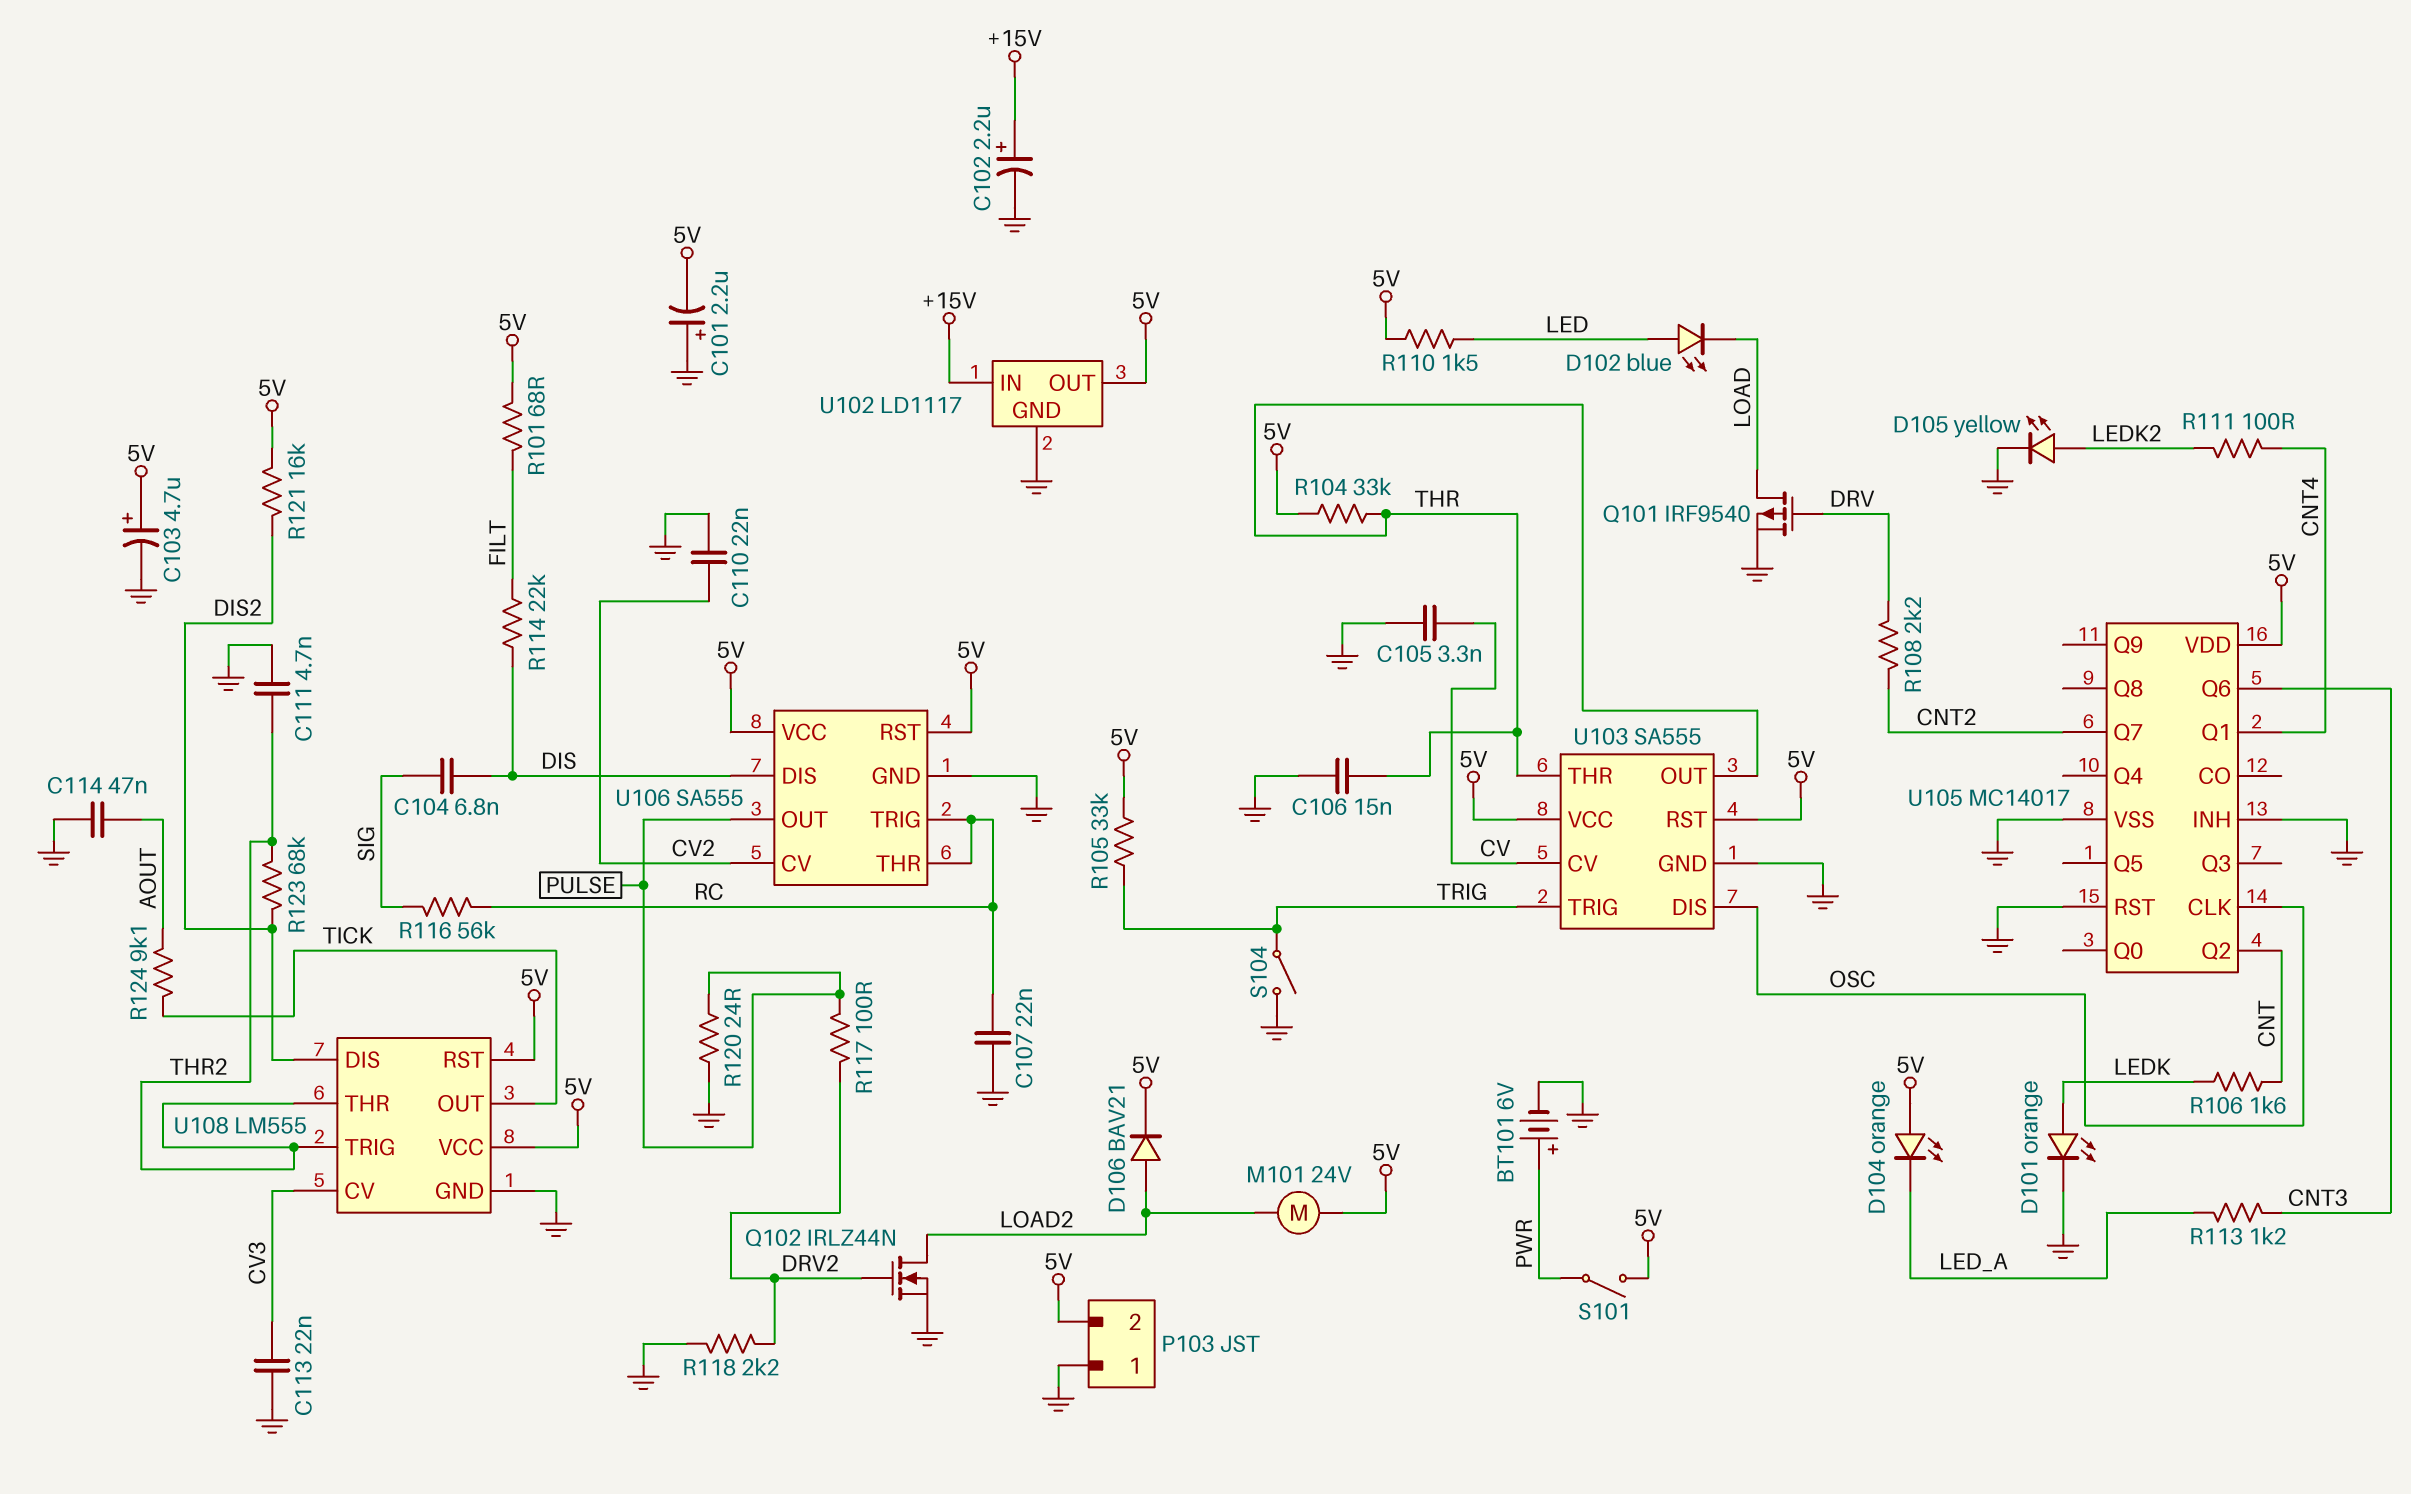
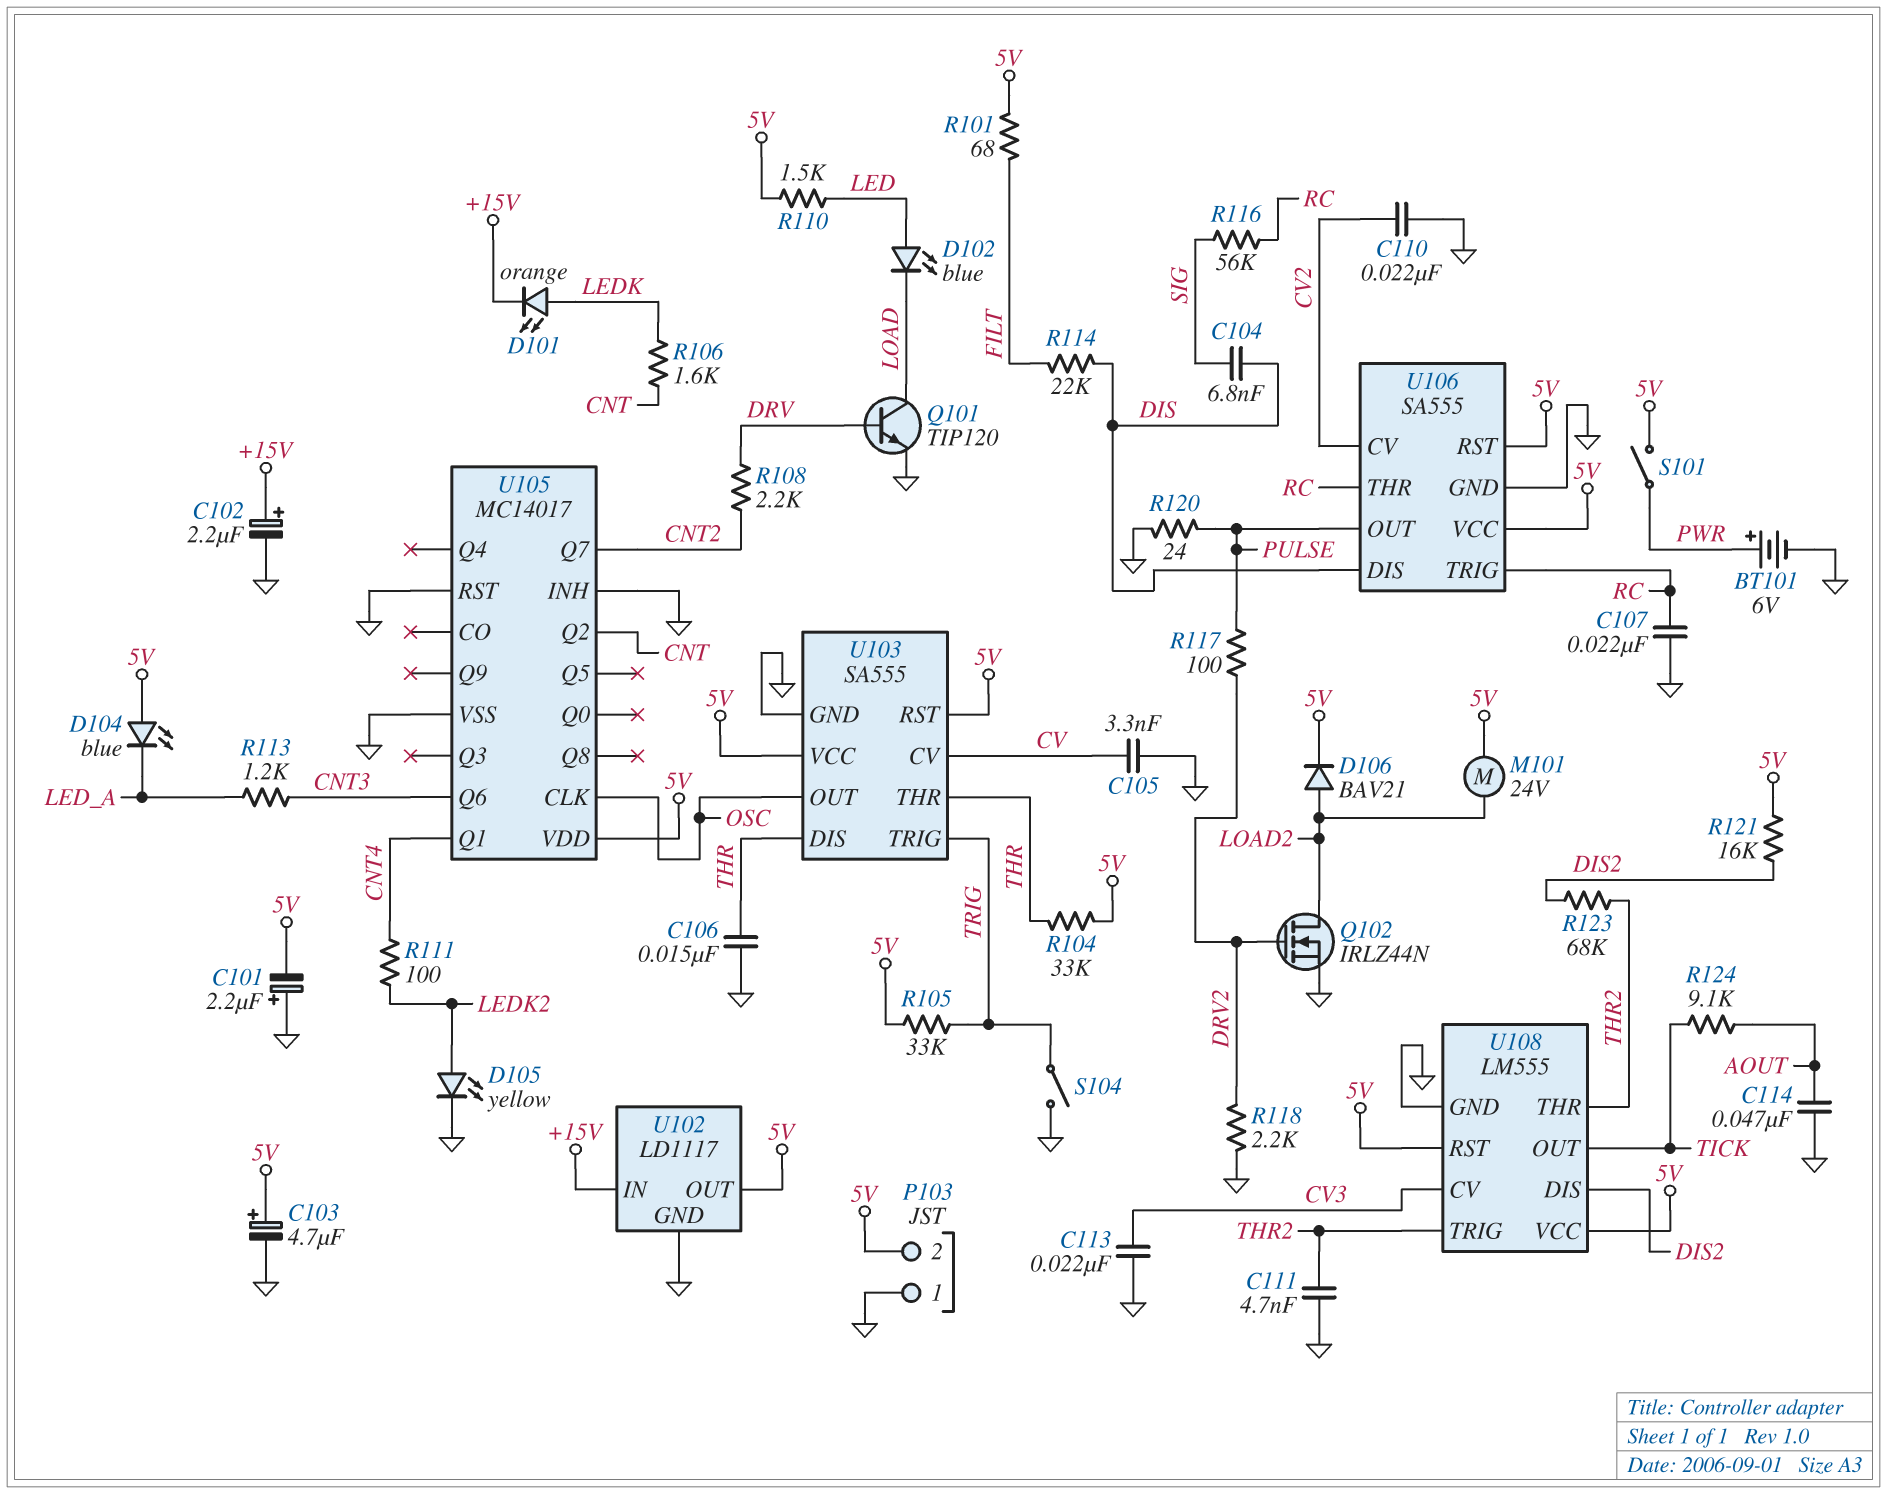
D101: LED orange (A LEDK, K GND) -> LED orange (A LEDK, K +15V)
D104: LED orange (A 5V, K LED_A) -> LED blue (A 5V, K LED_A)
Q101: PMOS IRF9540 (G DRV, D LOAD, S GND) -> NPN TIP120 (B DRV, C LOAD, E GND)
U103 pin DIS: OSC -> THR
U103 pin OUT: THR -> OSC

